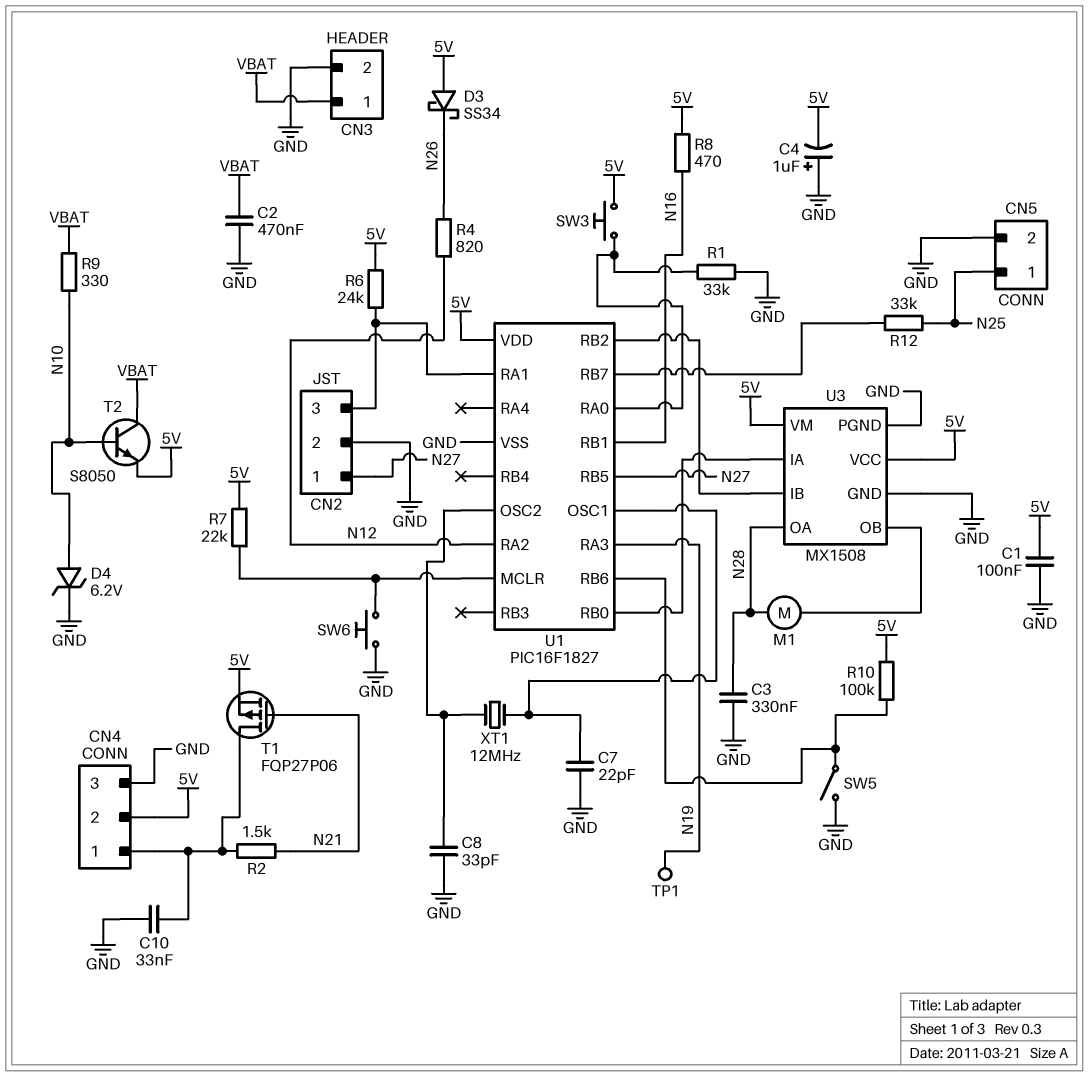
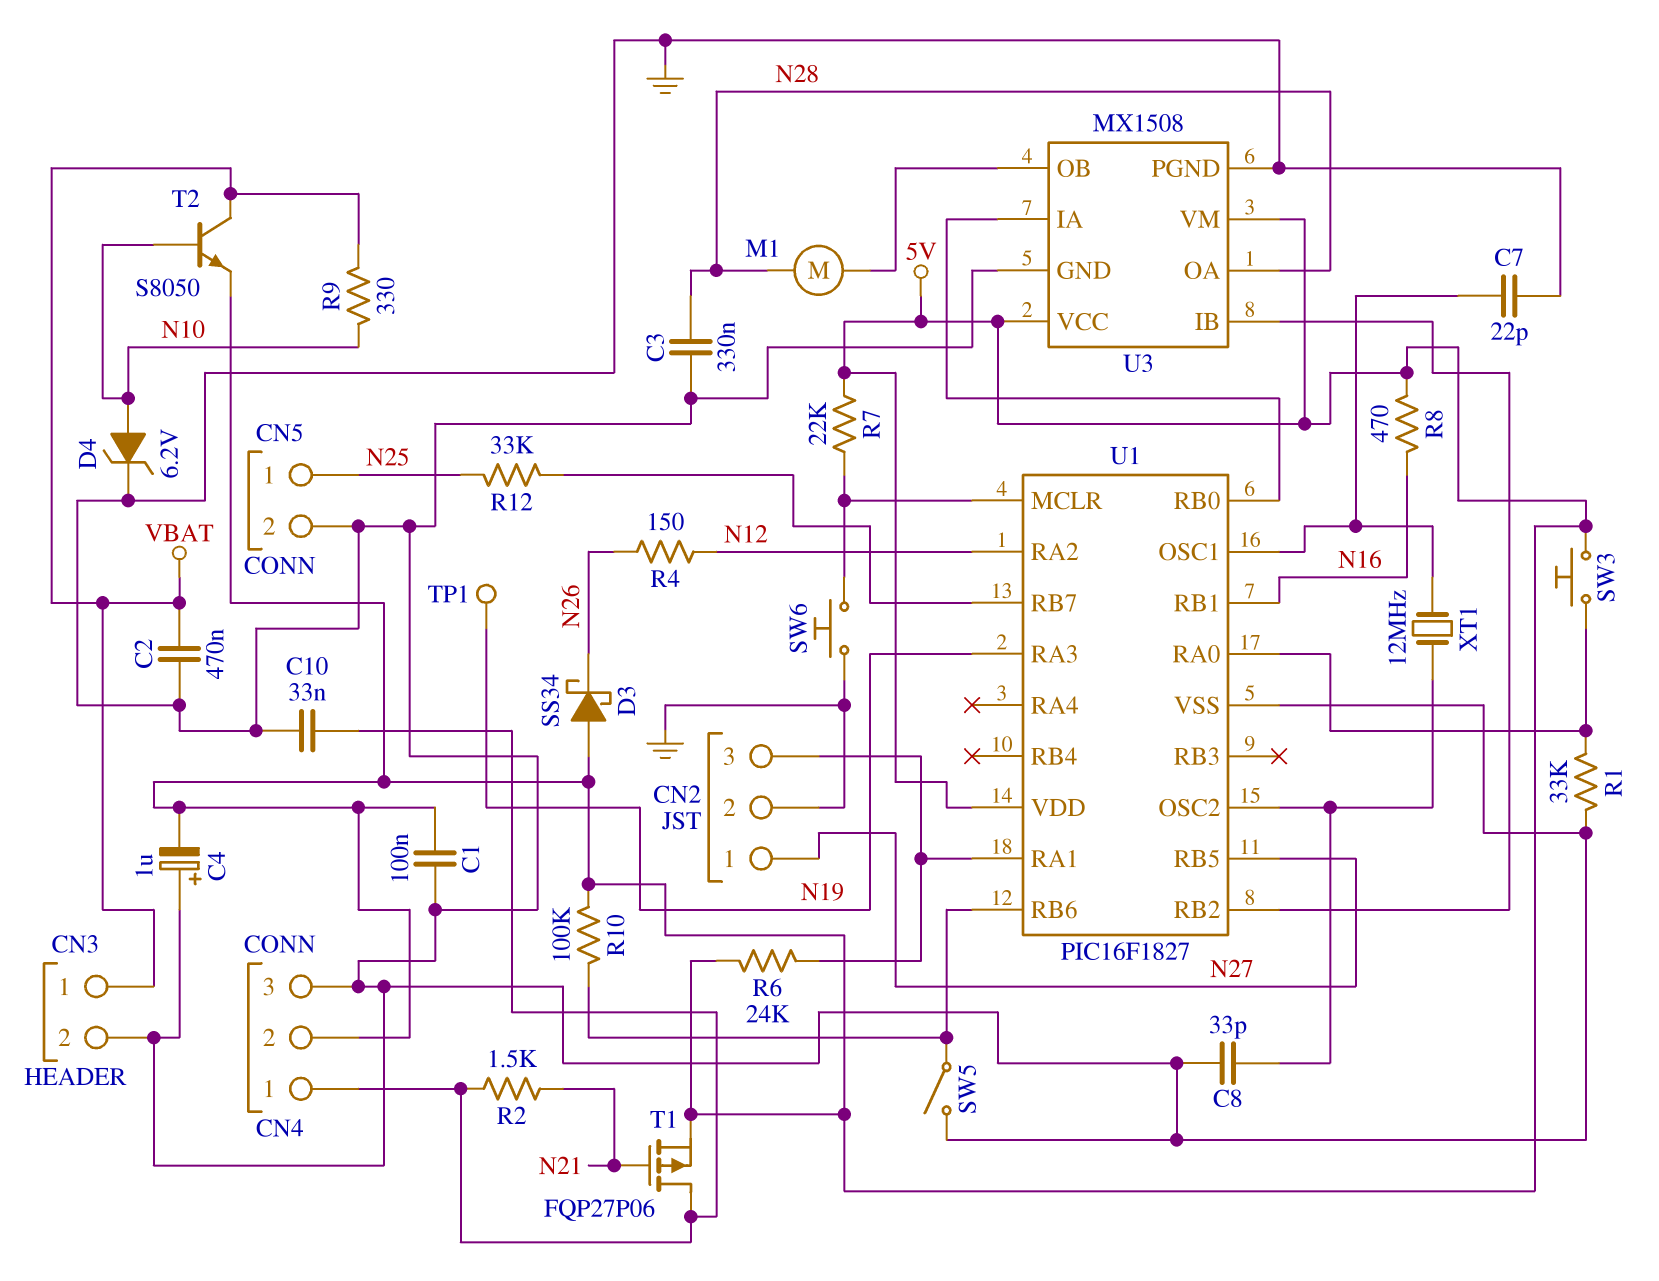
R4: 820 (N12, N26) -> 150 (N12, N26)

